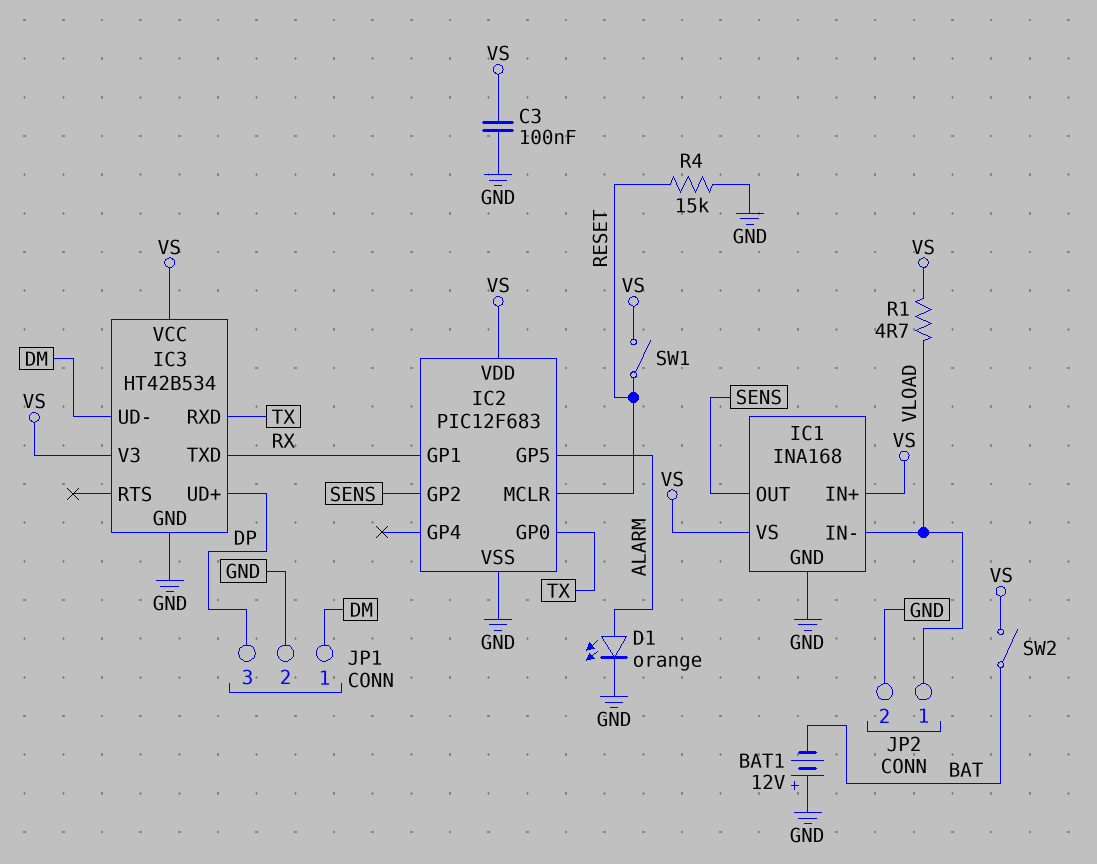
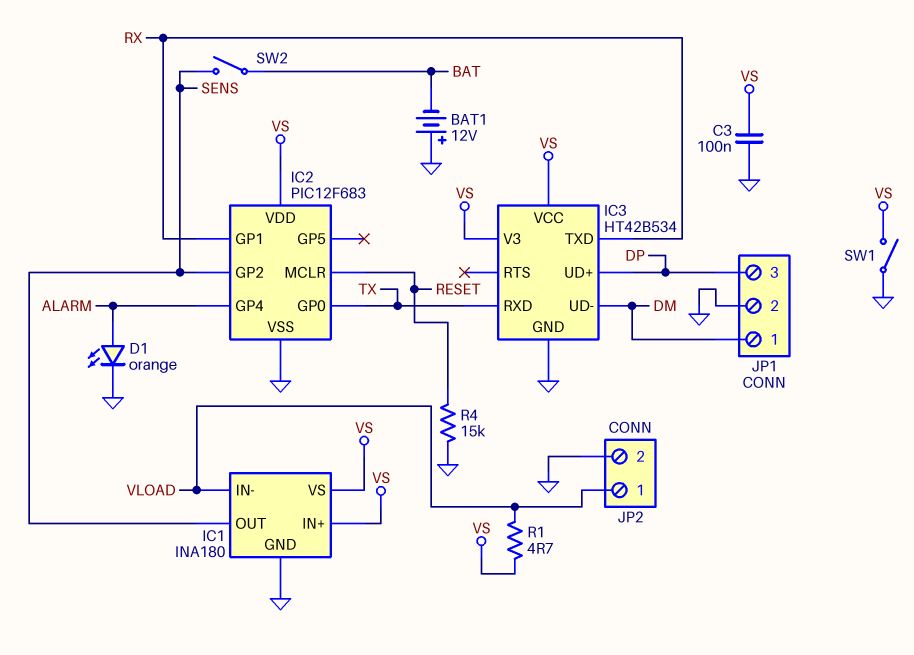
IC1: INA168 -> INA180
IC2 pin GP4: none -> ALARM
IC2 pin GP5: ALARM -> none
SW1: switch (RESET, VS) -> switch (GND, VS)
SW2: switch (BAT, VS) -> switch (BAT, SENS)

